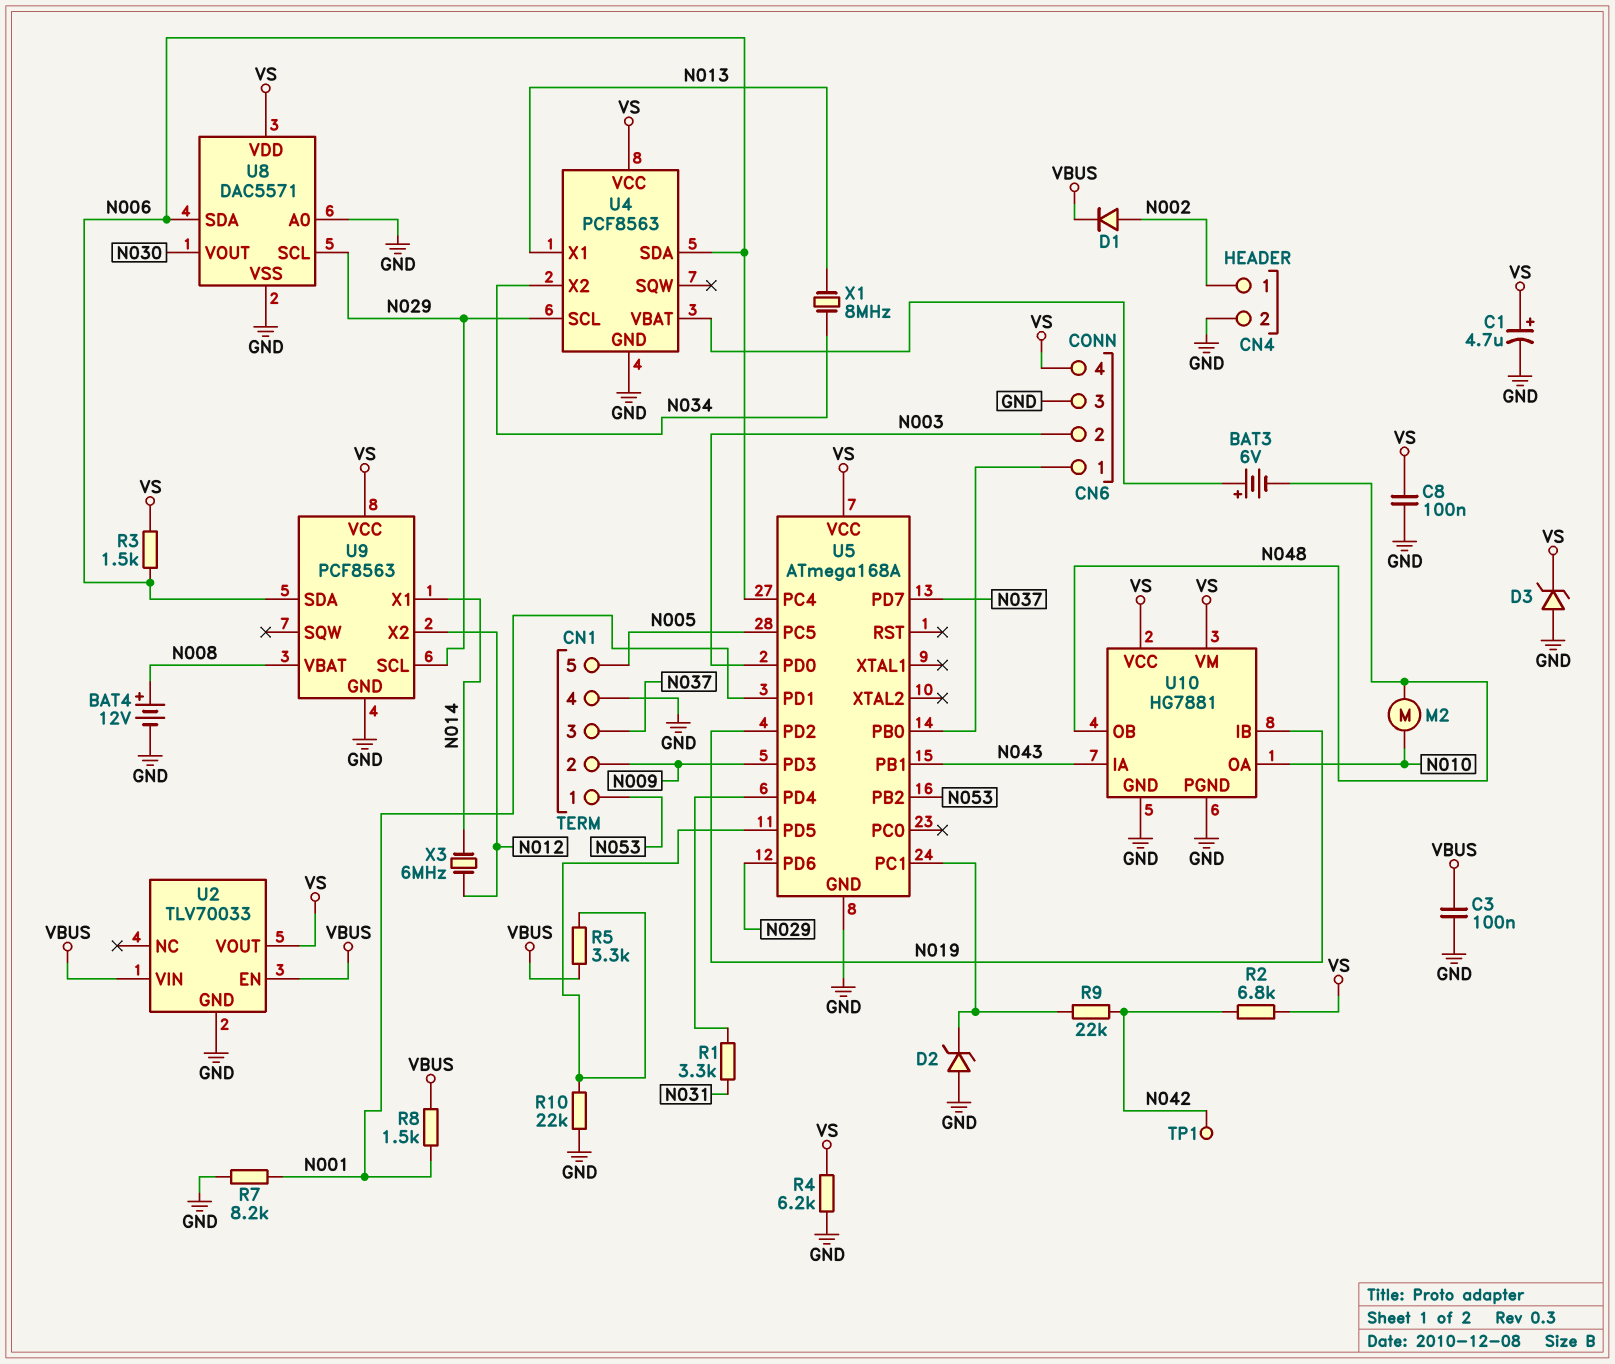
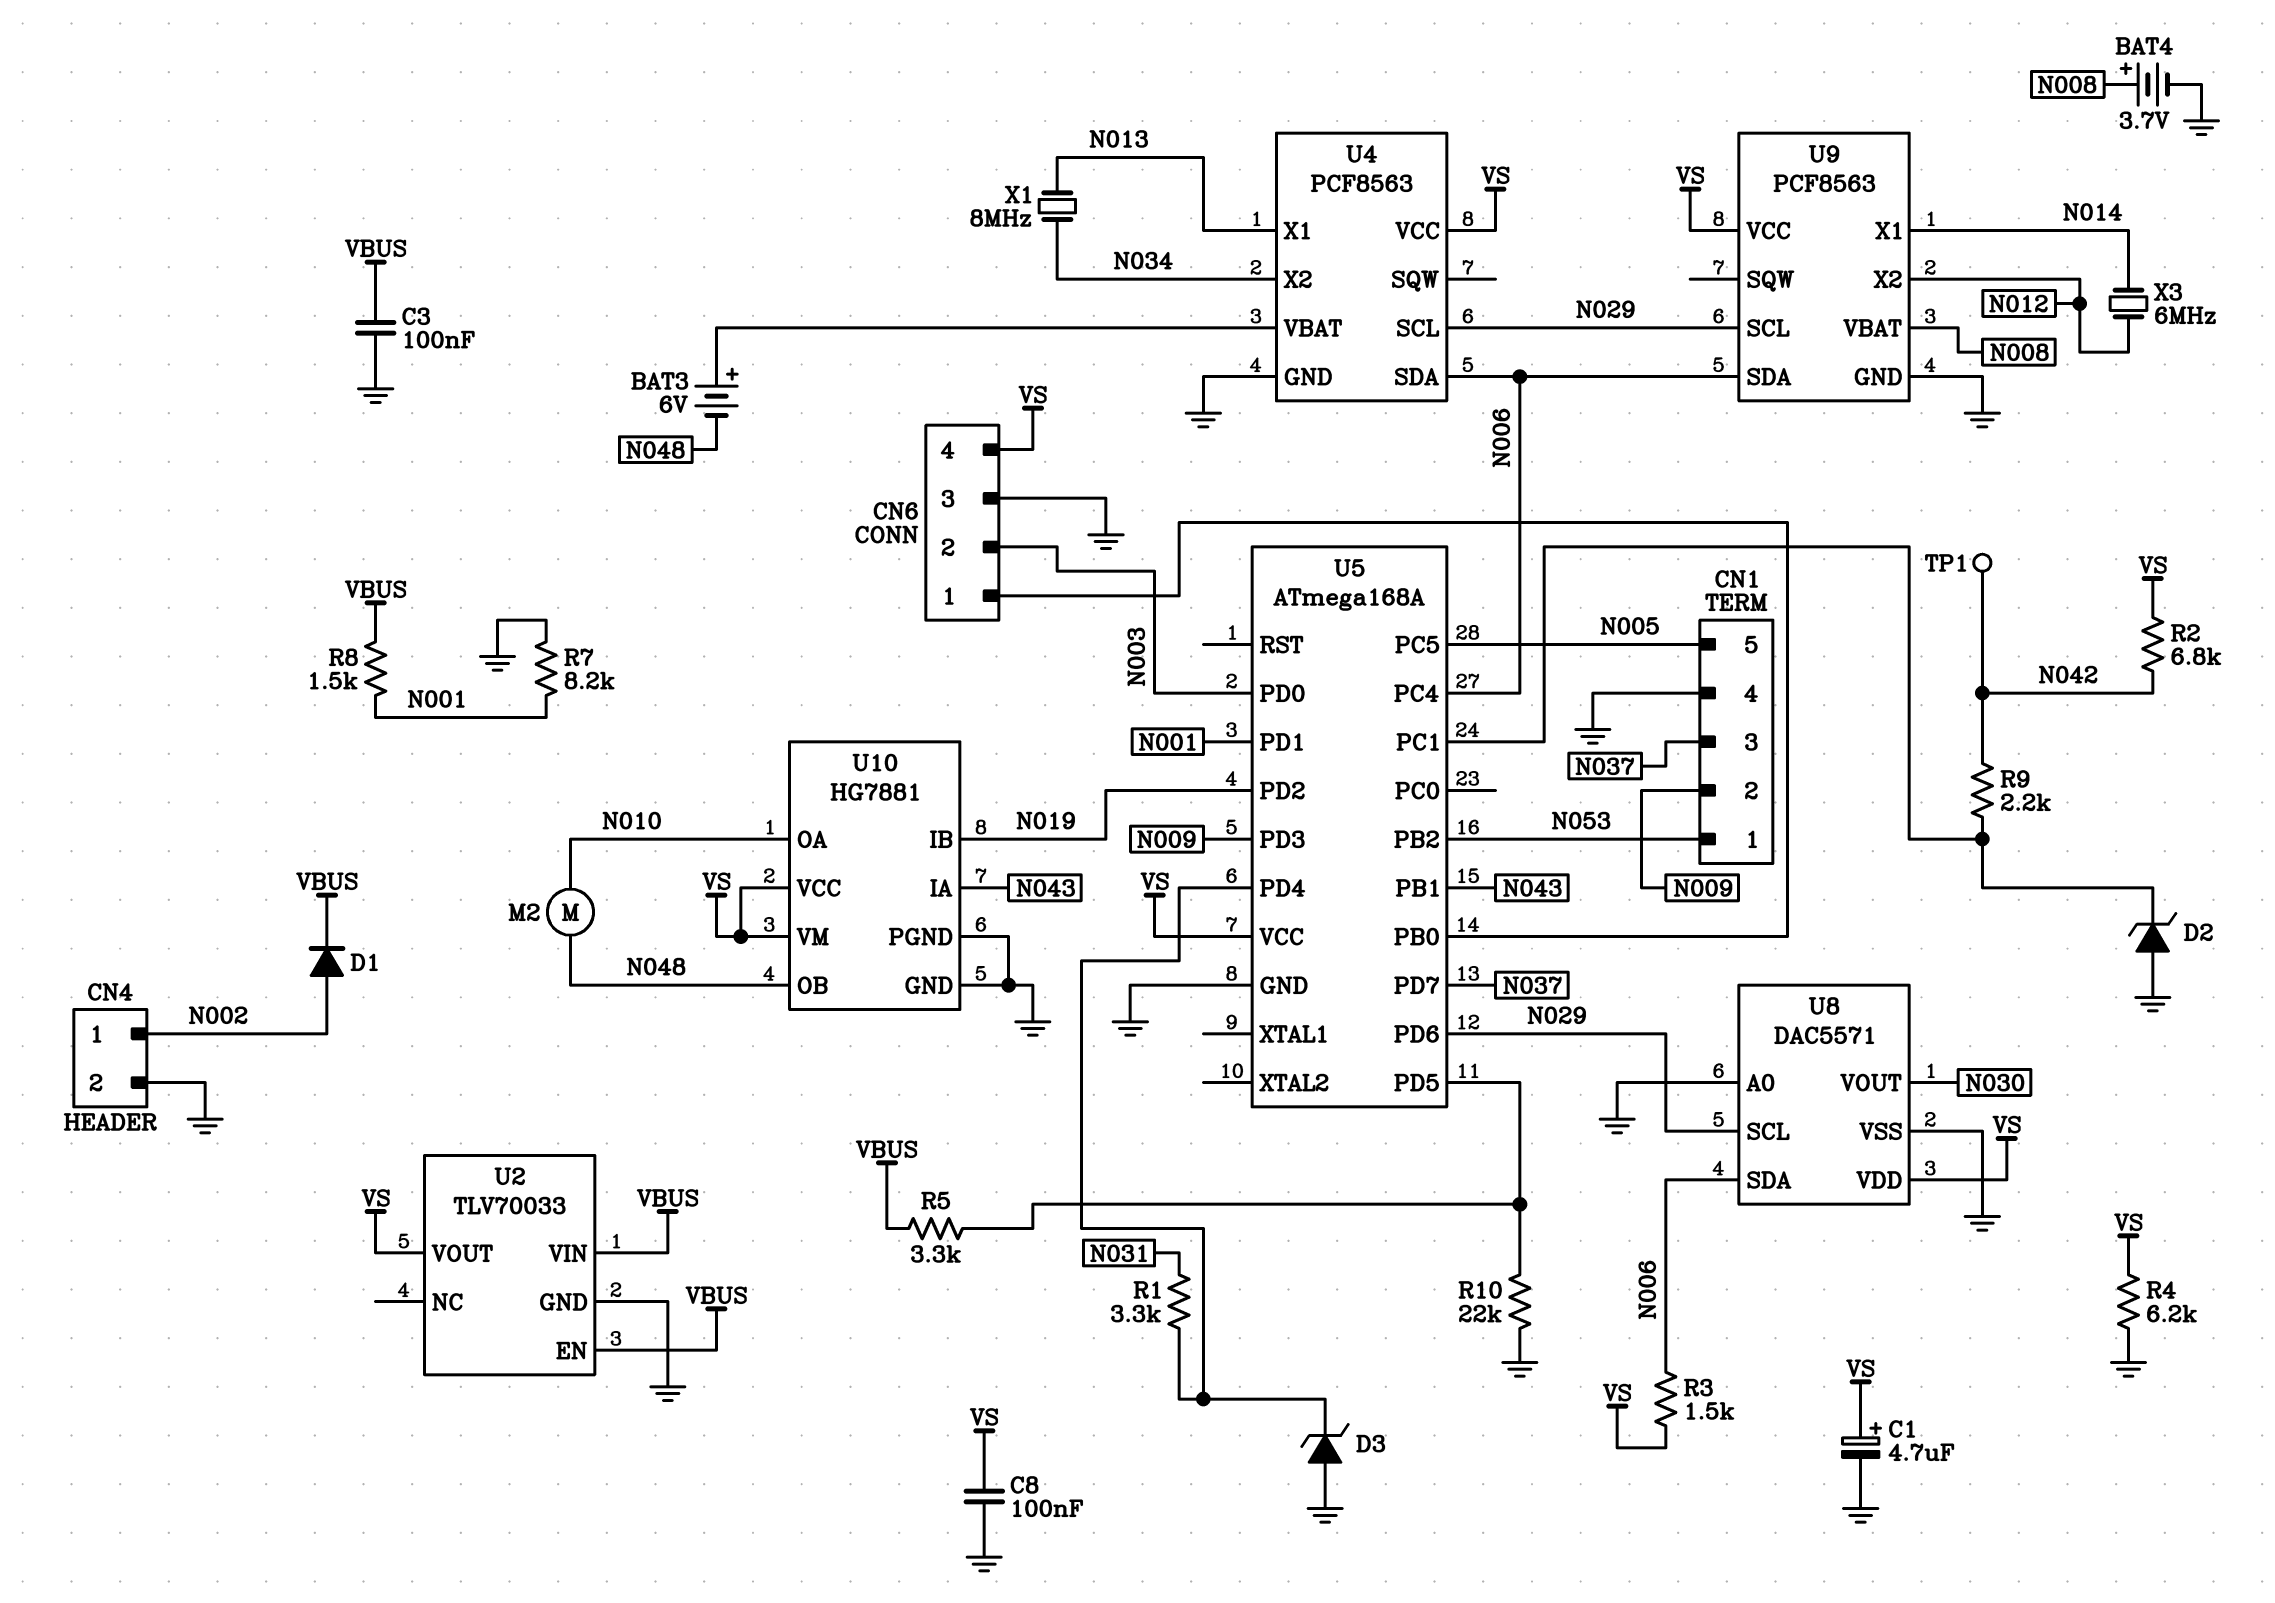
BAT4: 12V (plus N008, minus GND) -> 3.7V (plus N008, minus GND)
D3: zener (A GND, K VS) -> zener (A GND, K U5/PD4)
R9: 22k (N042, U5/PC1) -> 2.2k (N042, U5/PC1)

